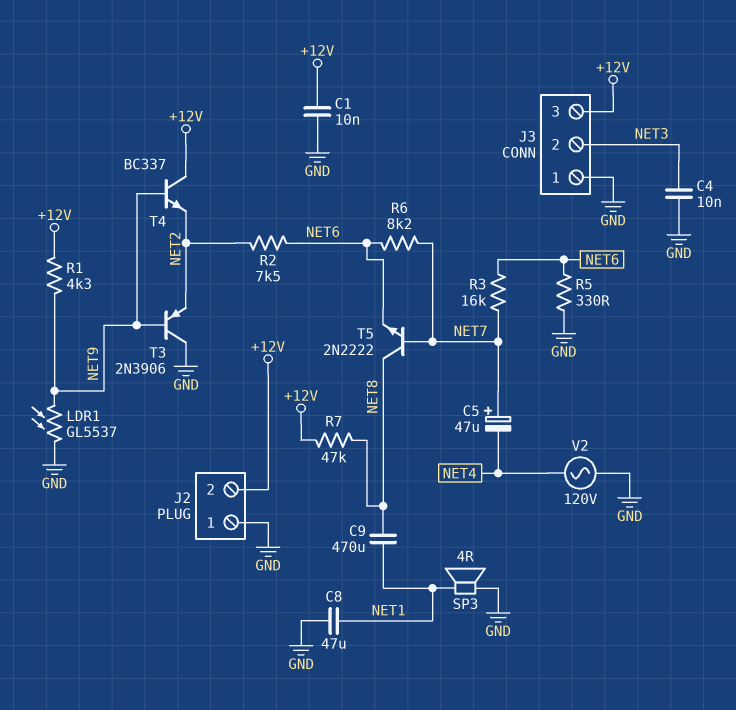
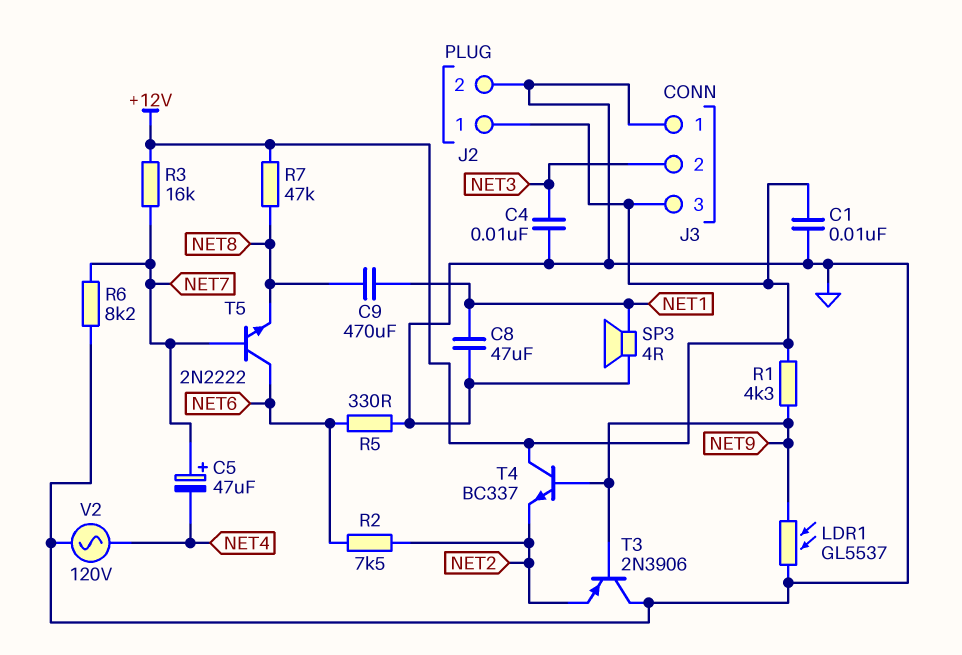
J2 pin 1: GND -> +12V
J2 pin 2: +12V -> GND
R3: 16k (NET6, NET7) -> 16k (+12V, NET7)
R6: 8.2k (NET6, NET7) -> 8.2k (GND, NET7)
T5: NPN 2N2222 (B NET7, C NET8, E NET6) -> NPN 2N2222 (B NET7, C NET6, E NET8)

